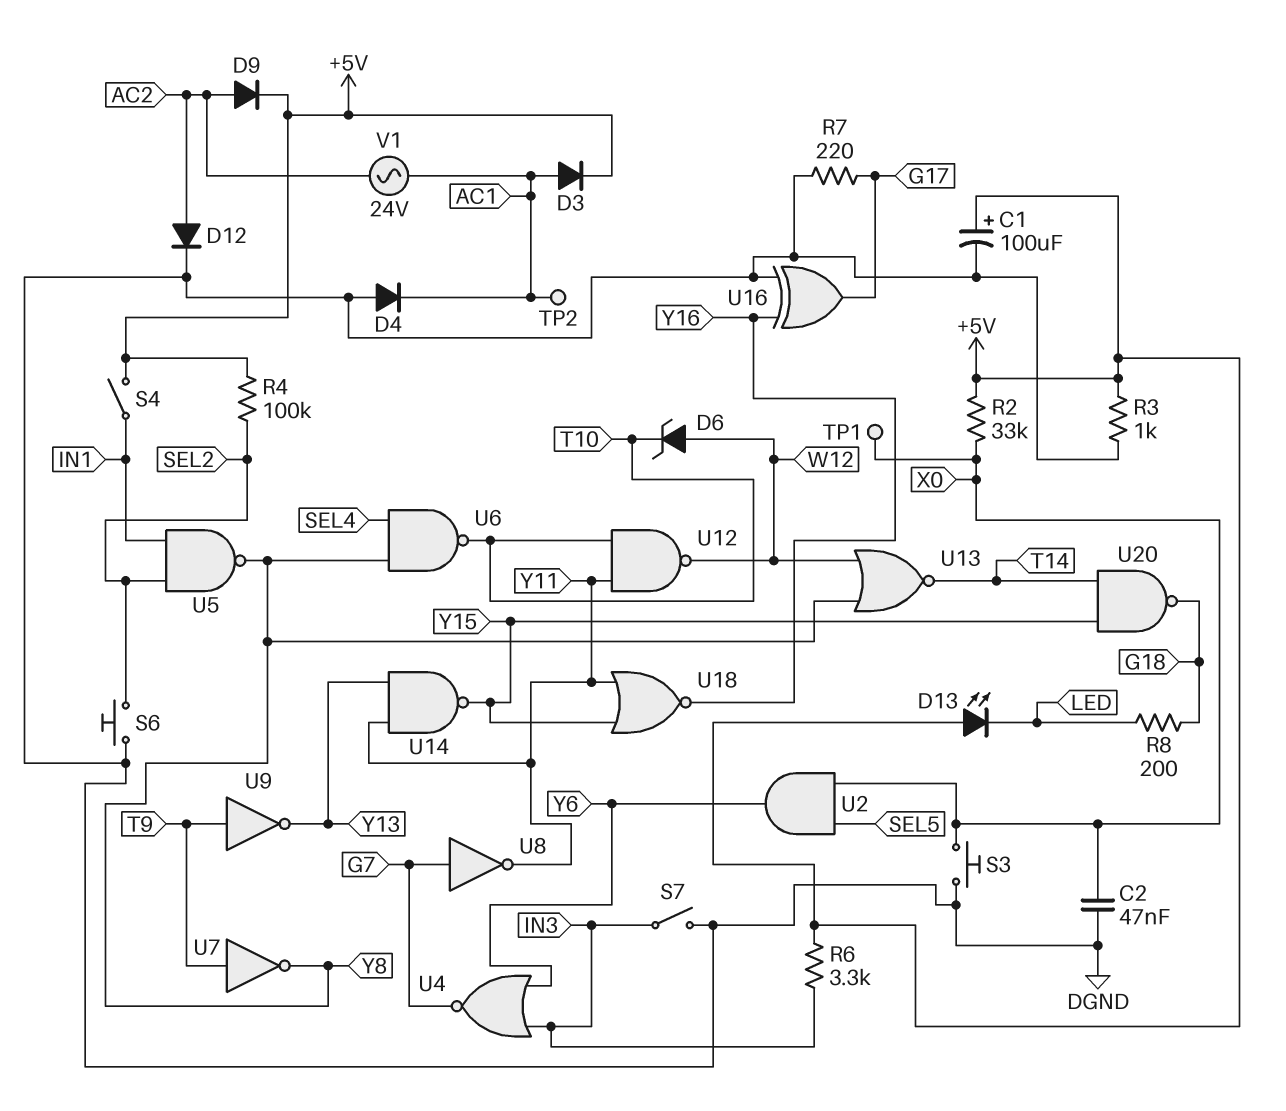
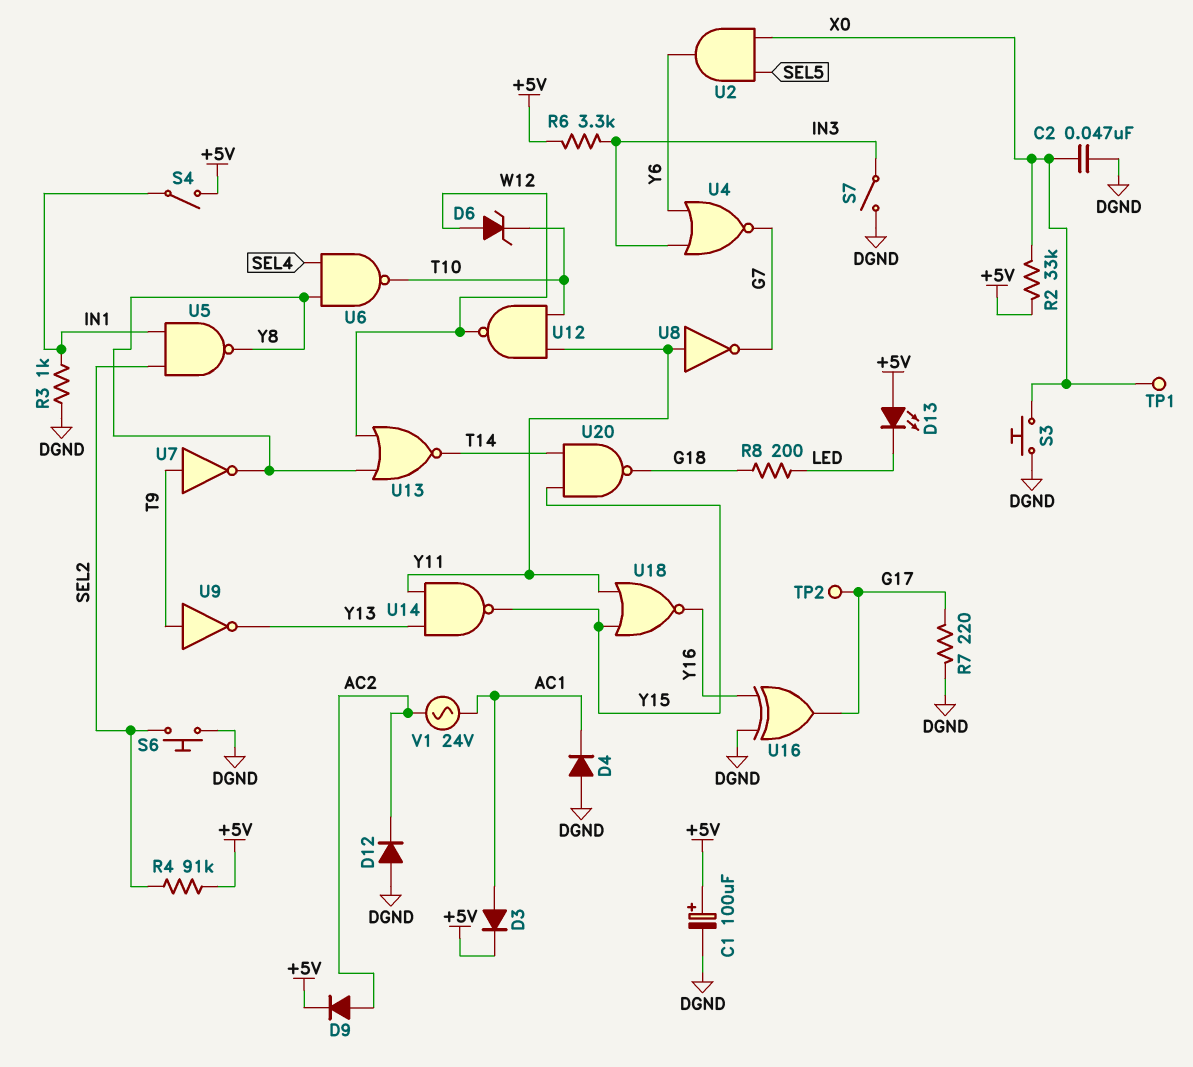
D12: diode (A AC2, K DGND) -> diode (A DGND, K AC2)
R3: 1k (+5V, DGND) -> 1k (DGND, IN1)
R4: 100k (+5V, SEL2) -> 91k (+5V, SEL2)
TP2: test point (AC1) -> test point (G17)
U8: NOT (in G7, out Y11) -> NOT (in Y11, out G7)

